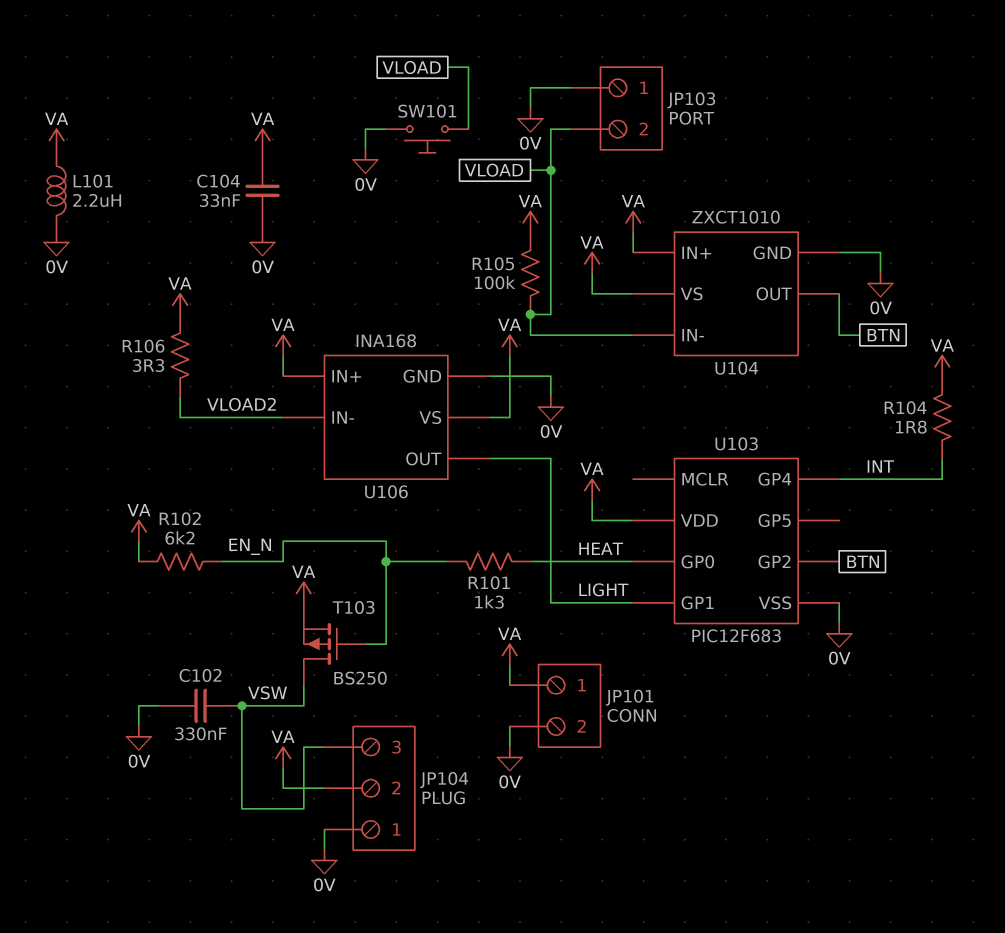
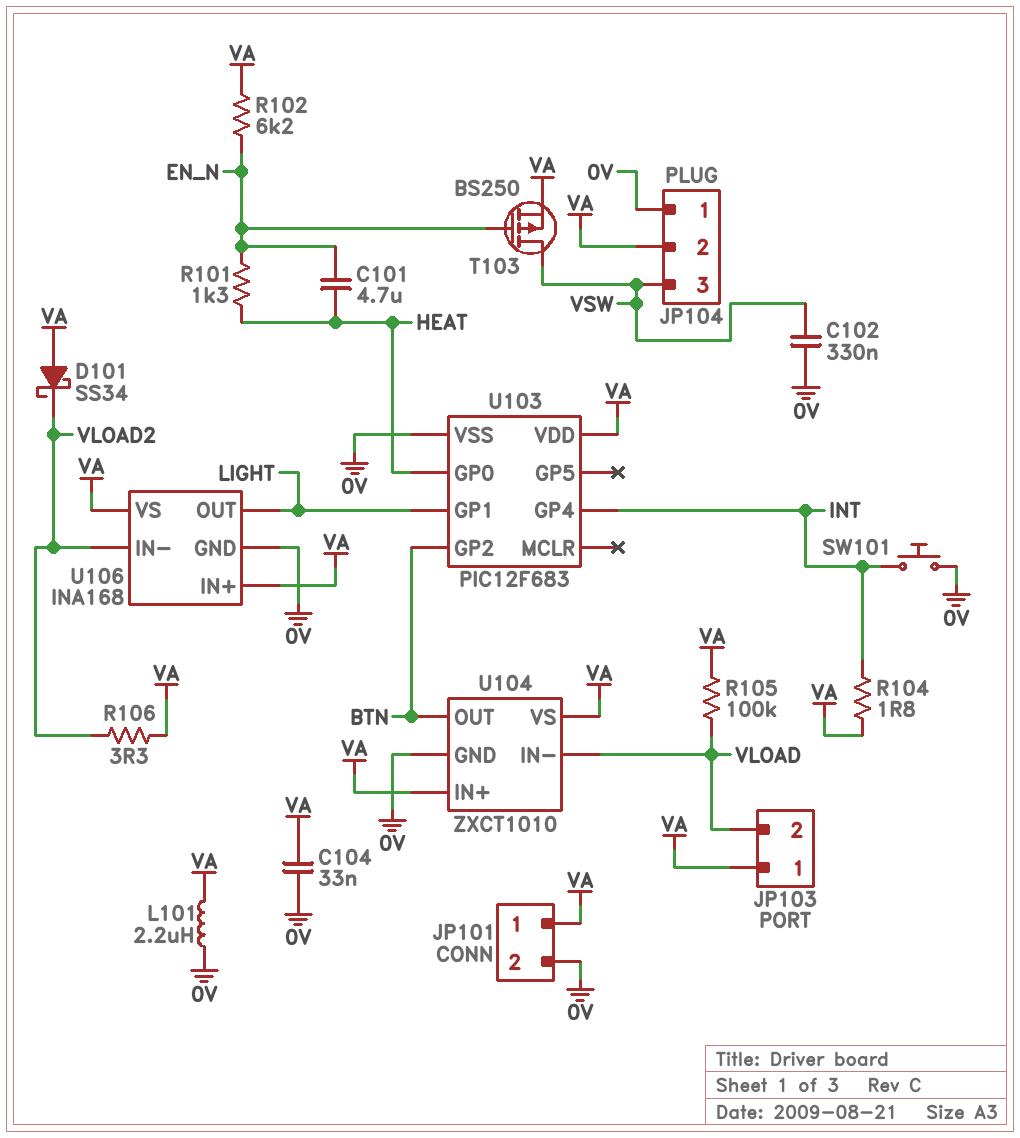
C101: none -> 4.7uF (EN_N, HEAT)
D101: none -> schottky SS34 (A VA, K VLOAD2)
JP103 pin 1: 0V -> VA
SW101: button (0V, VLOAD) -> button (0V, INT)

